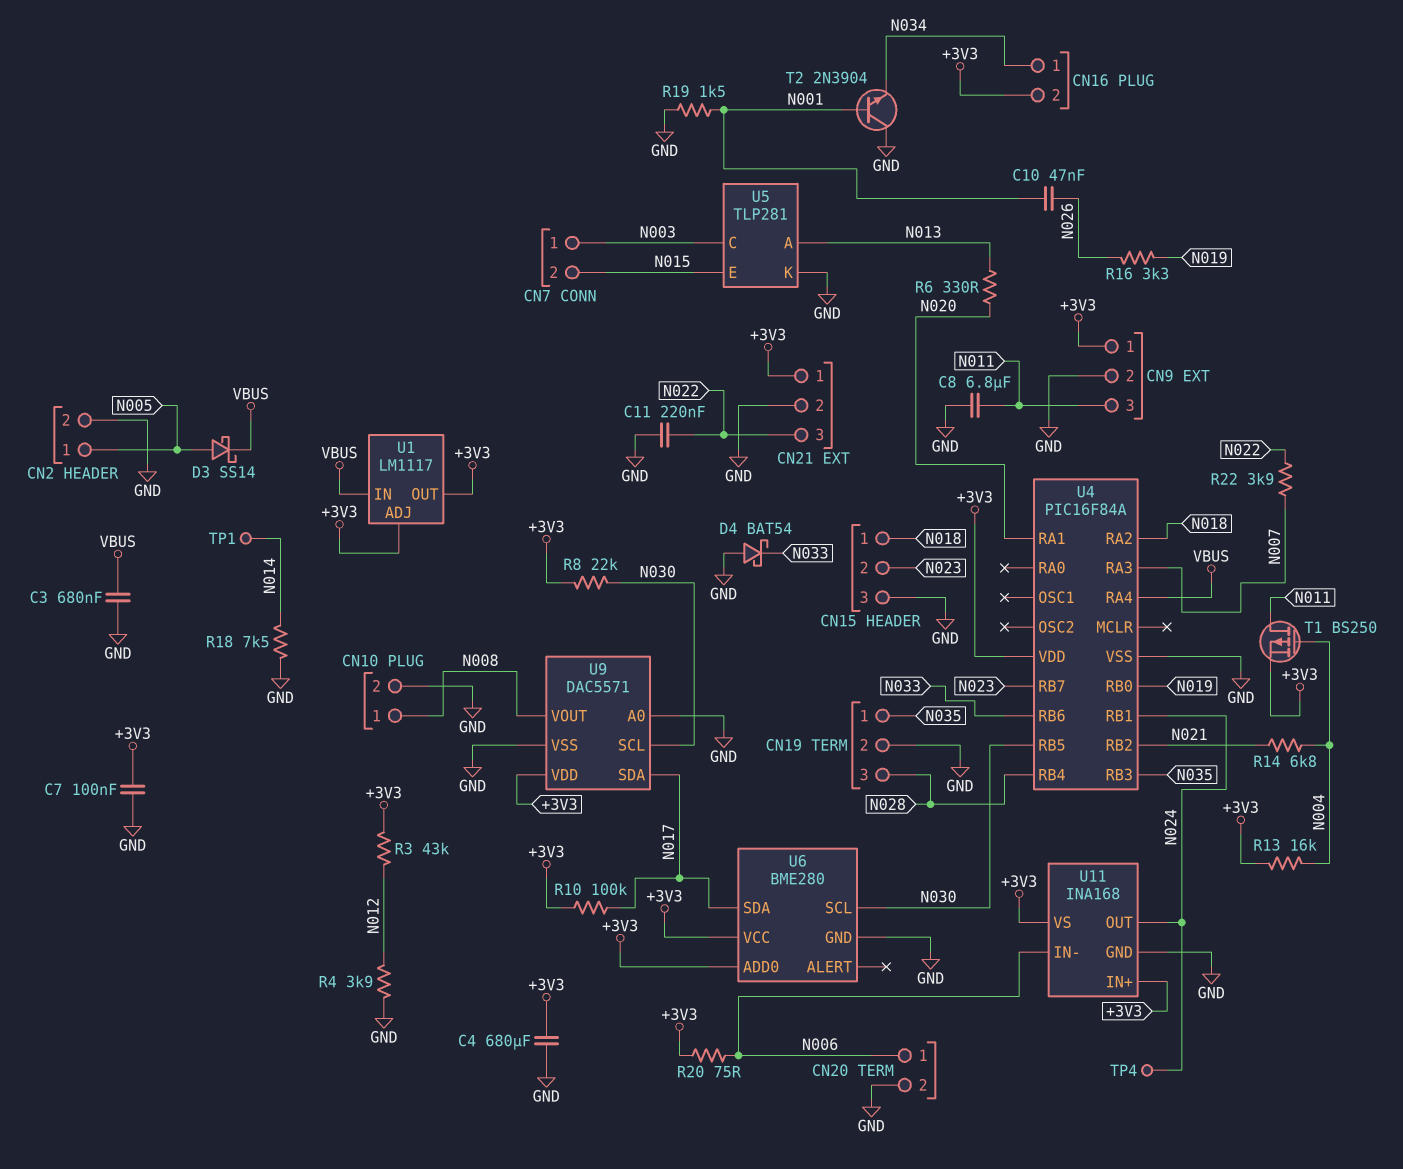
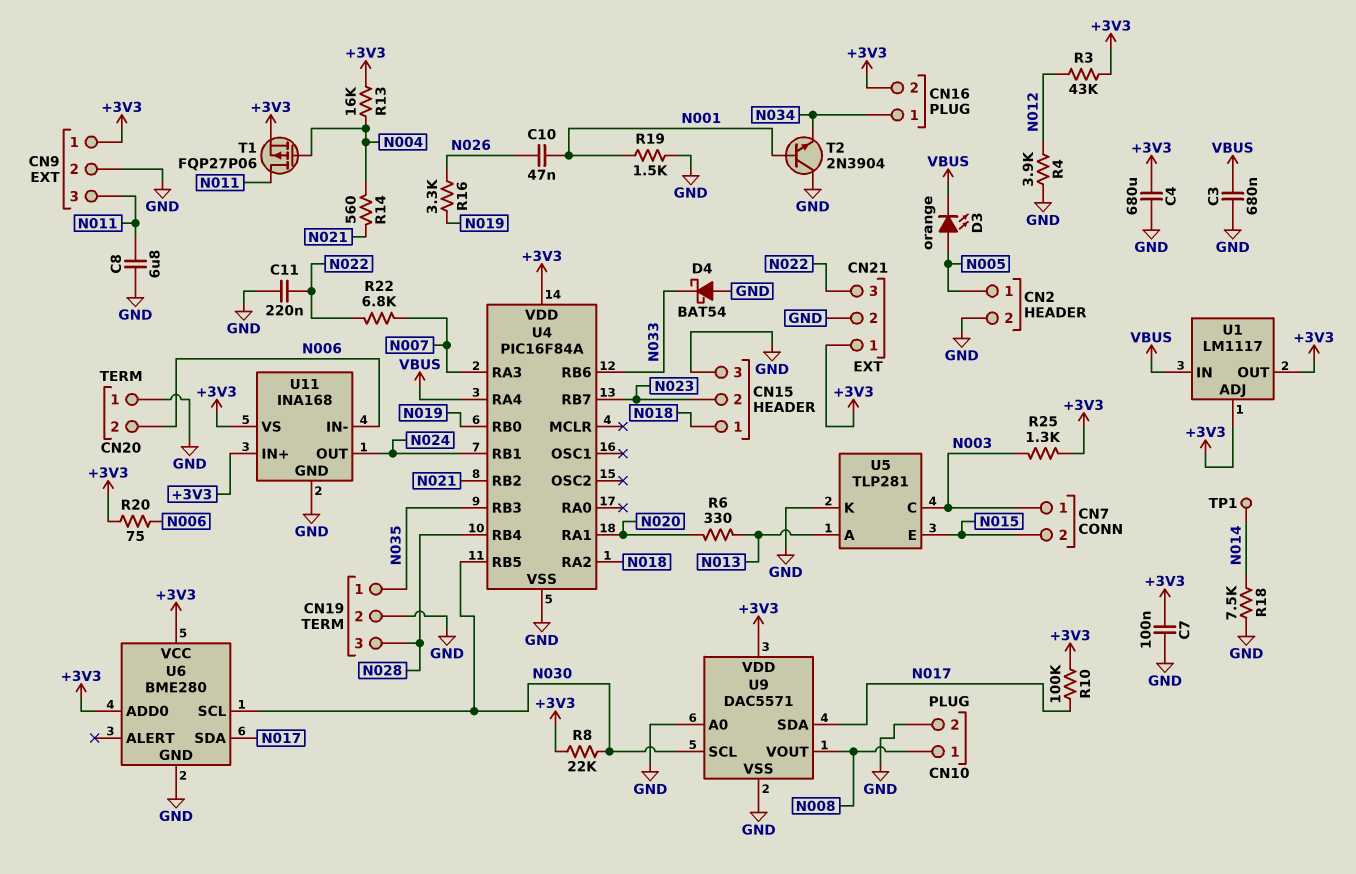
CN20 pin 1: N006 -> GND
CN20 pin 2: GND -> N006
D3: schottky SS14 (A N005, K VBUS) -> LED orange (A N005, K VBUS)
R14: 6.8k (N004, N021) -> 560 (N004, N021)
R22: 3.9k (N007, N022) -> 6.8k (N007, N022)
R25: none -> 1.3k (+3V3, N003)
T1: PMOS BS250 (G N004, D N011, S +3V3) -> PMOS FQP27P06 (G N004, D N011, S +3V3)
TP4: test point (N024) -> none

